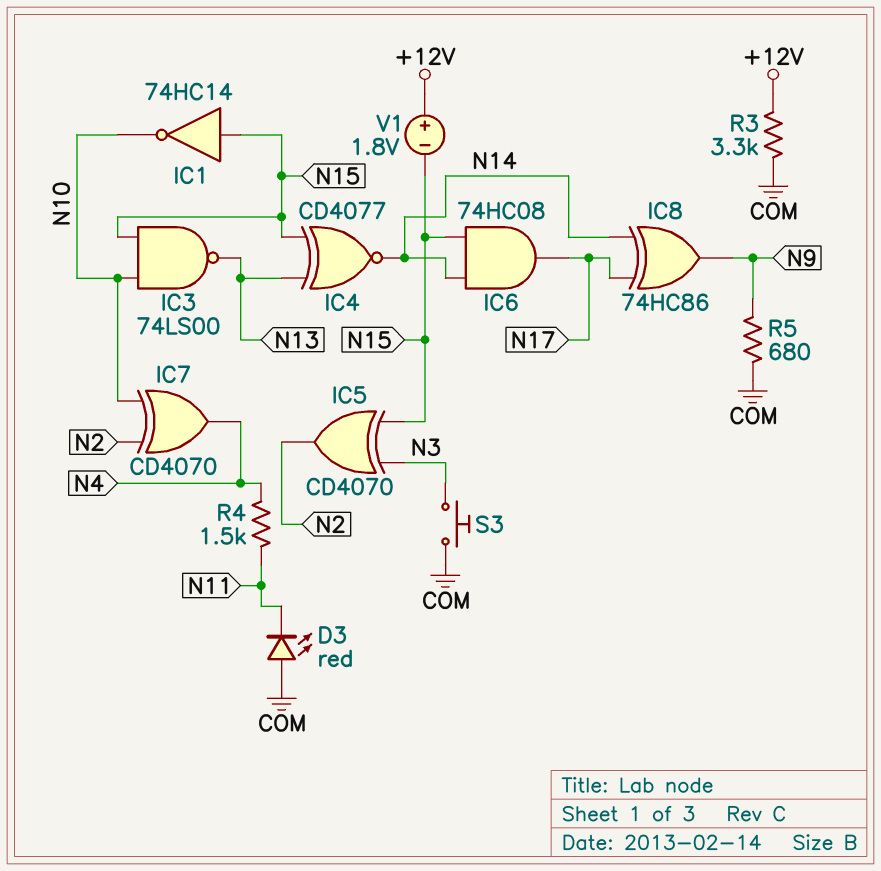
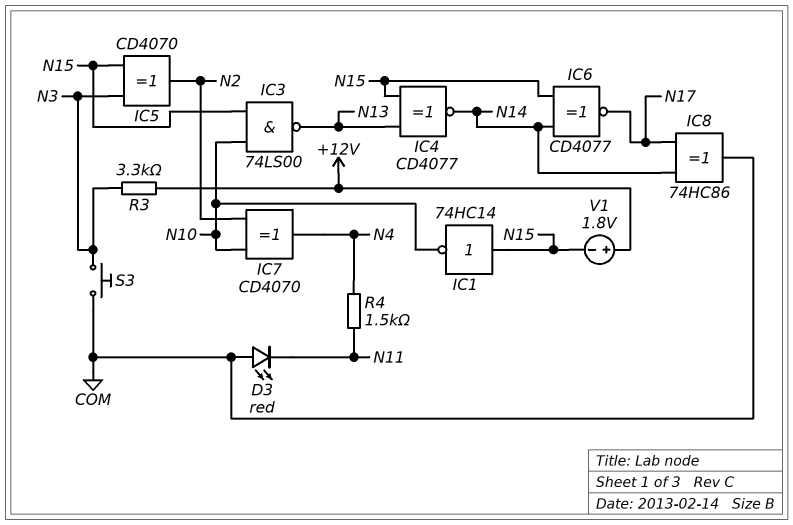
IC6: AND 74HC08 (in N14, in N15, out N17) -> XNOR CD4077 (in N14, in N15, out N17)
IC8: XOR 74HC86 (in N14, in N17, out N9) -> XOR 74HC86 (in N14, in N17, out COM)
R3: 3.3k (+12V, COM) -> 3.3k (+12V, N3)
R5: 680 (COM, N9) -> none

